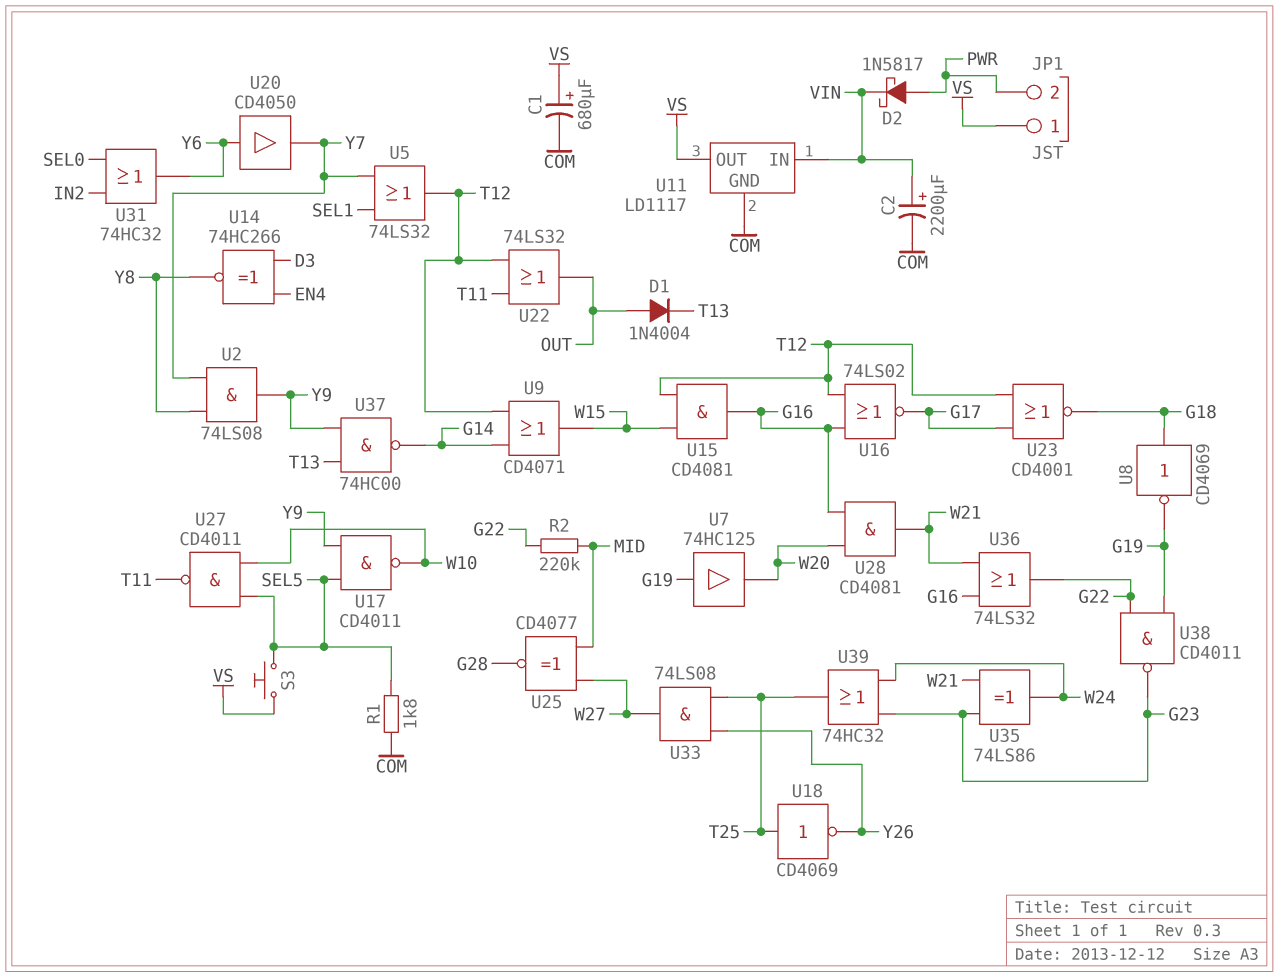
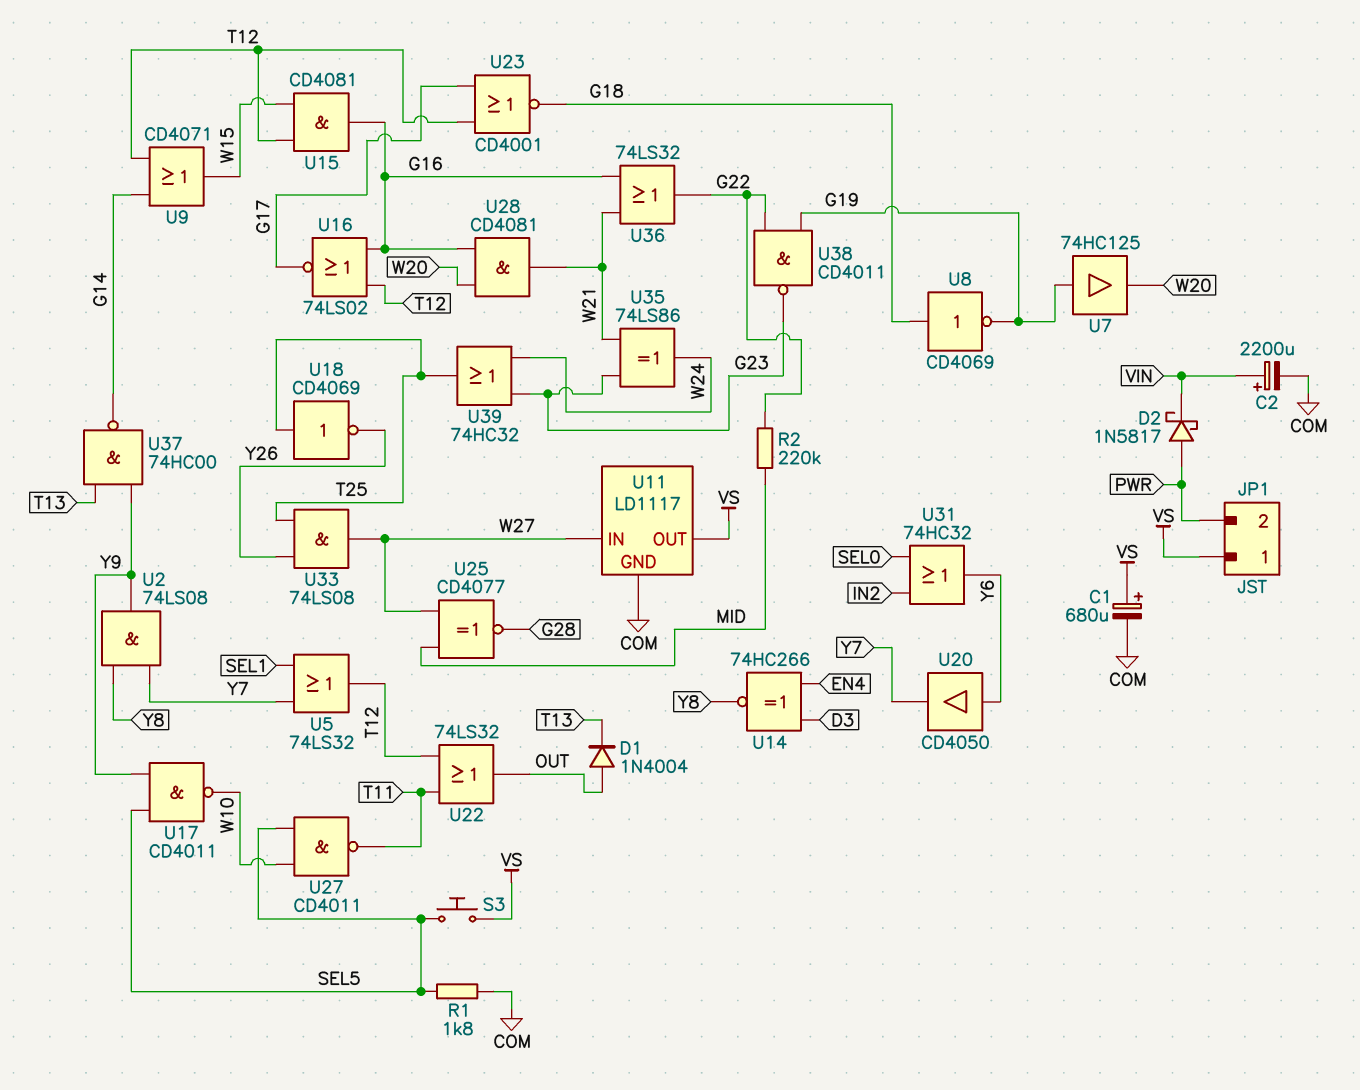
U11 pin IN: VIN -> W27

